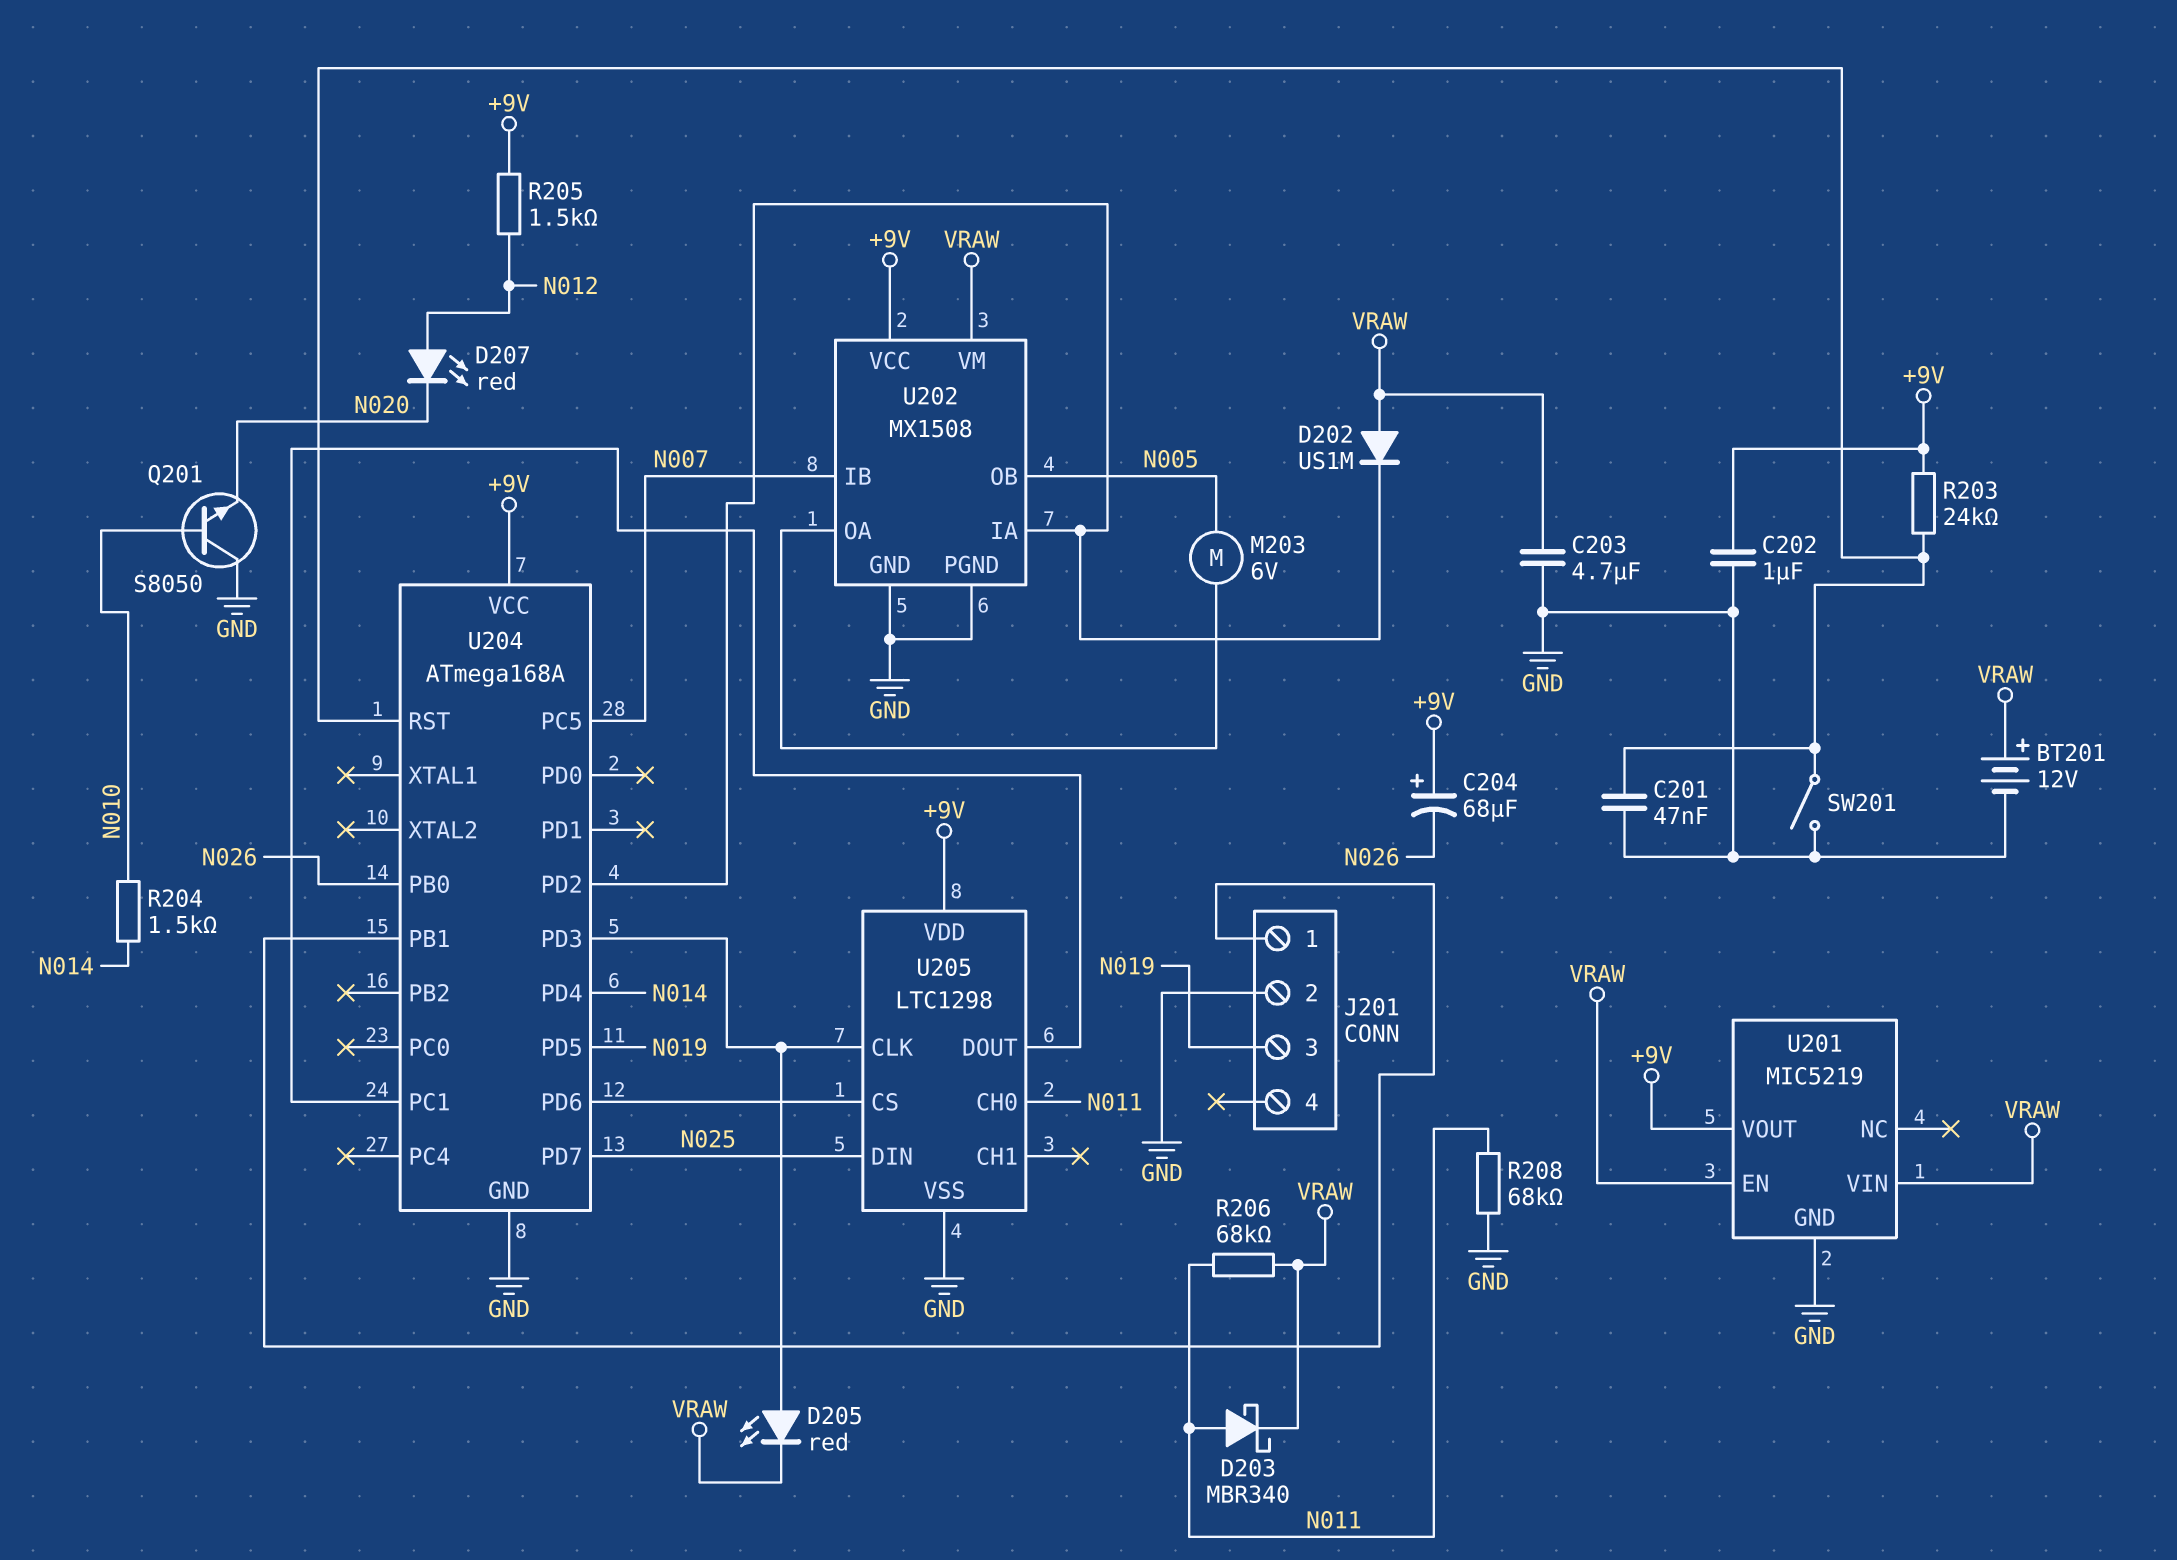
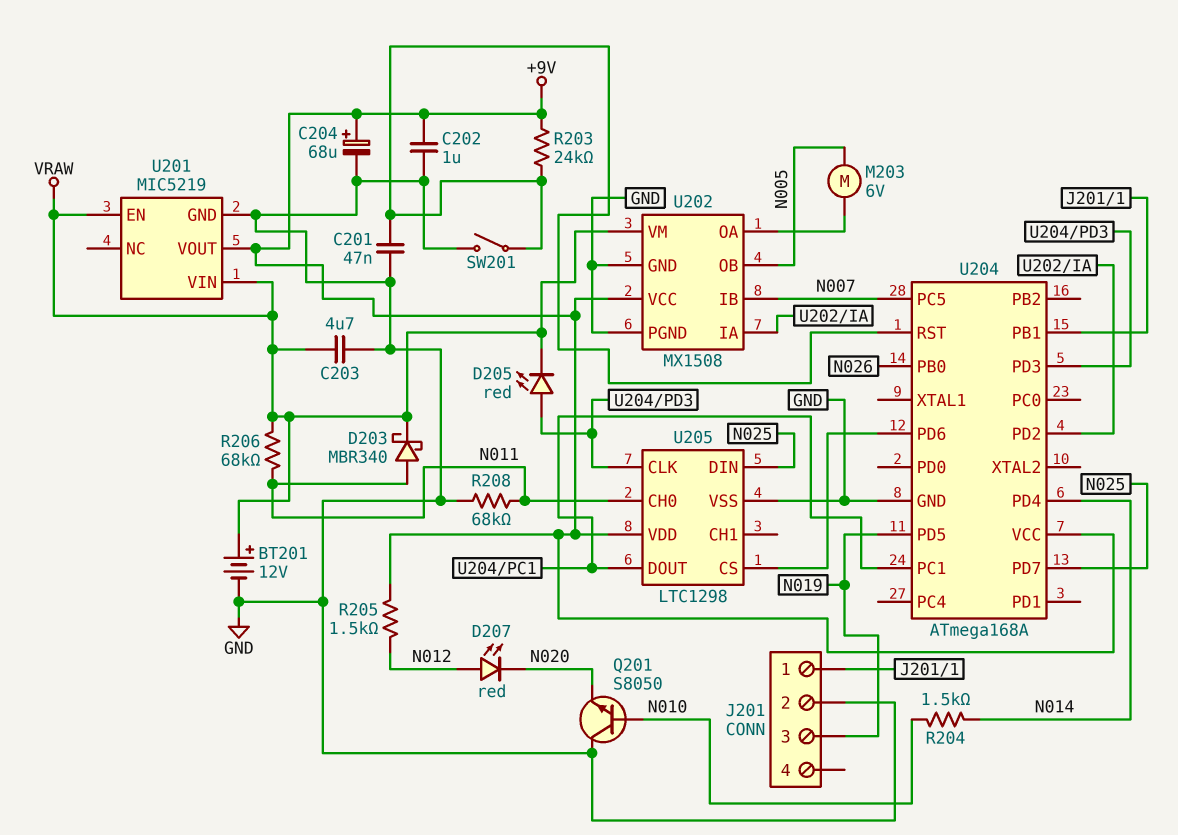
C204: 68uF (plus +9V, minus N026) -> 68uF (plus +9V, minus GND)
D202: diode US1M (A VRAW, K U202/IA) -> none

